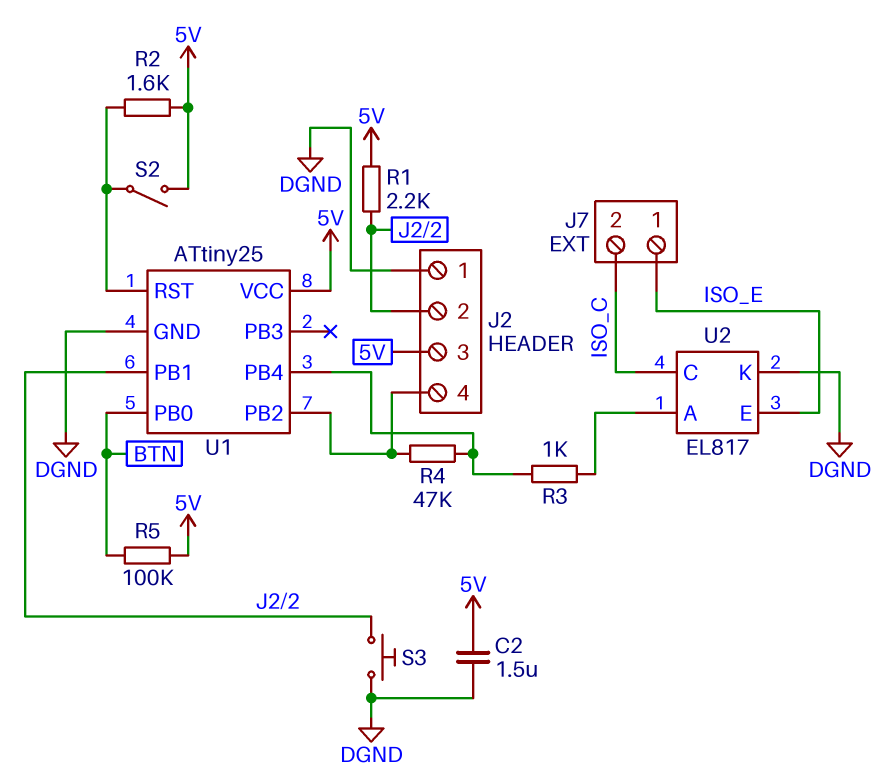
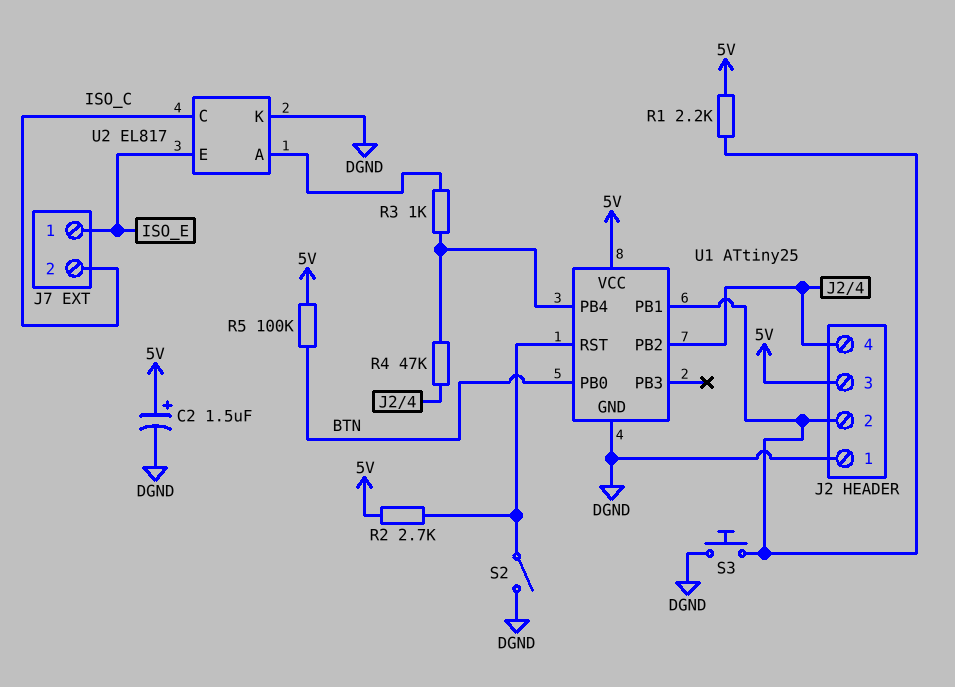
C2: 1.5uF (5V, DGND) -> 1.5uF (plus 5V, minus DGND)
R2: 1.6k (5V, U1/RST) -> 2.7k (5V, U1/RST)
S2: switch (5V, U1/RST) -> switch (DGND, U1/RST)

